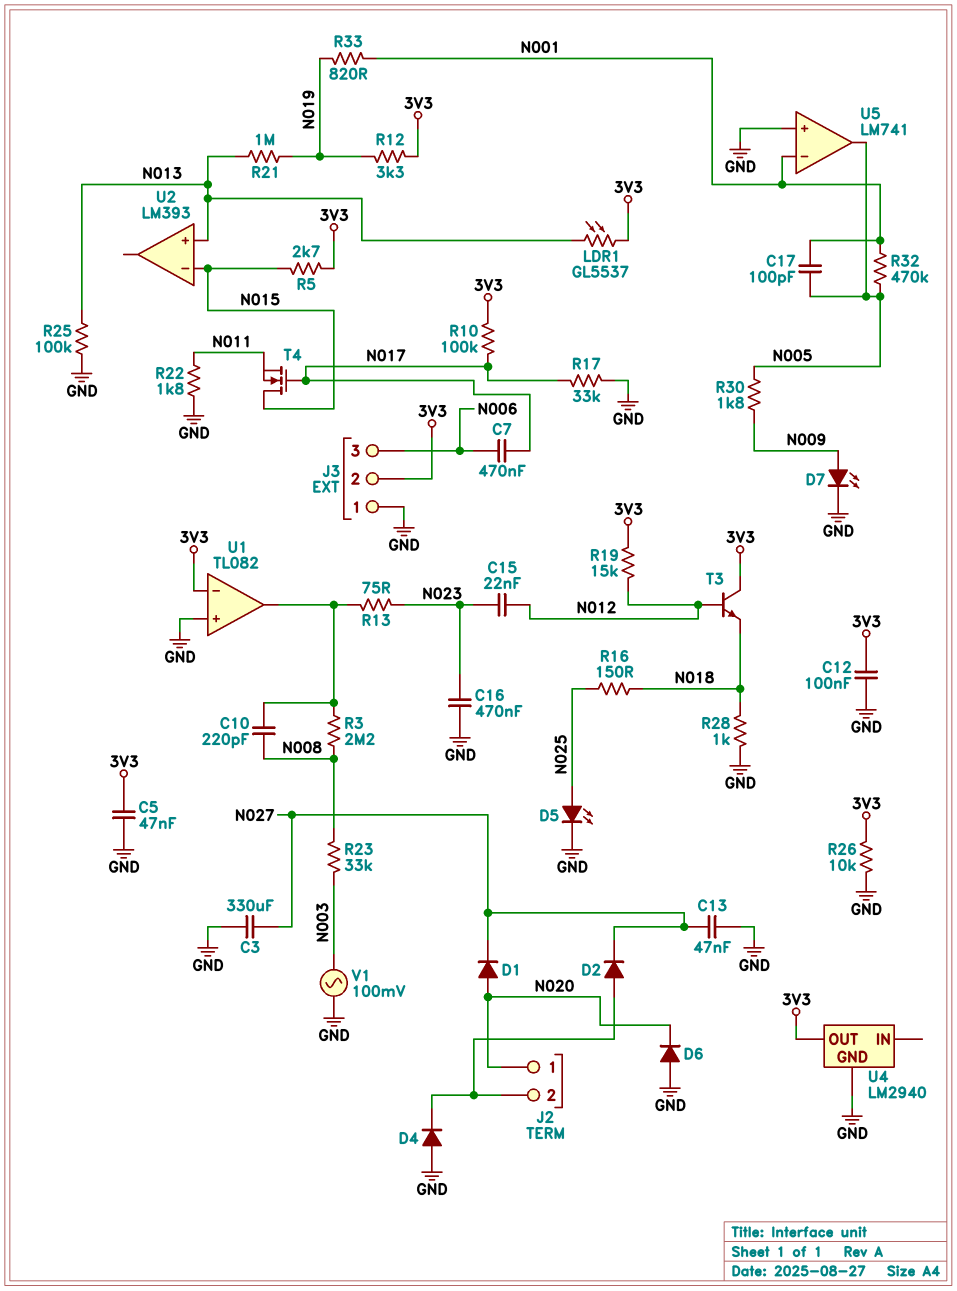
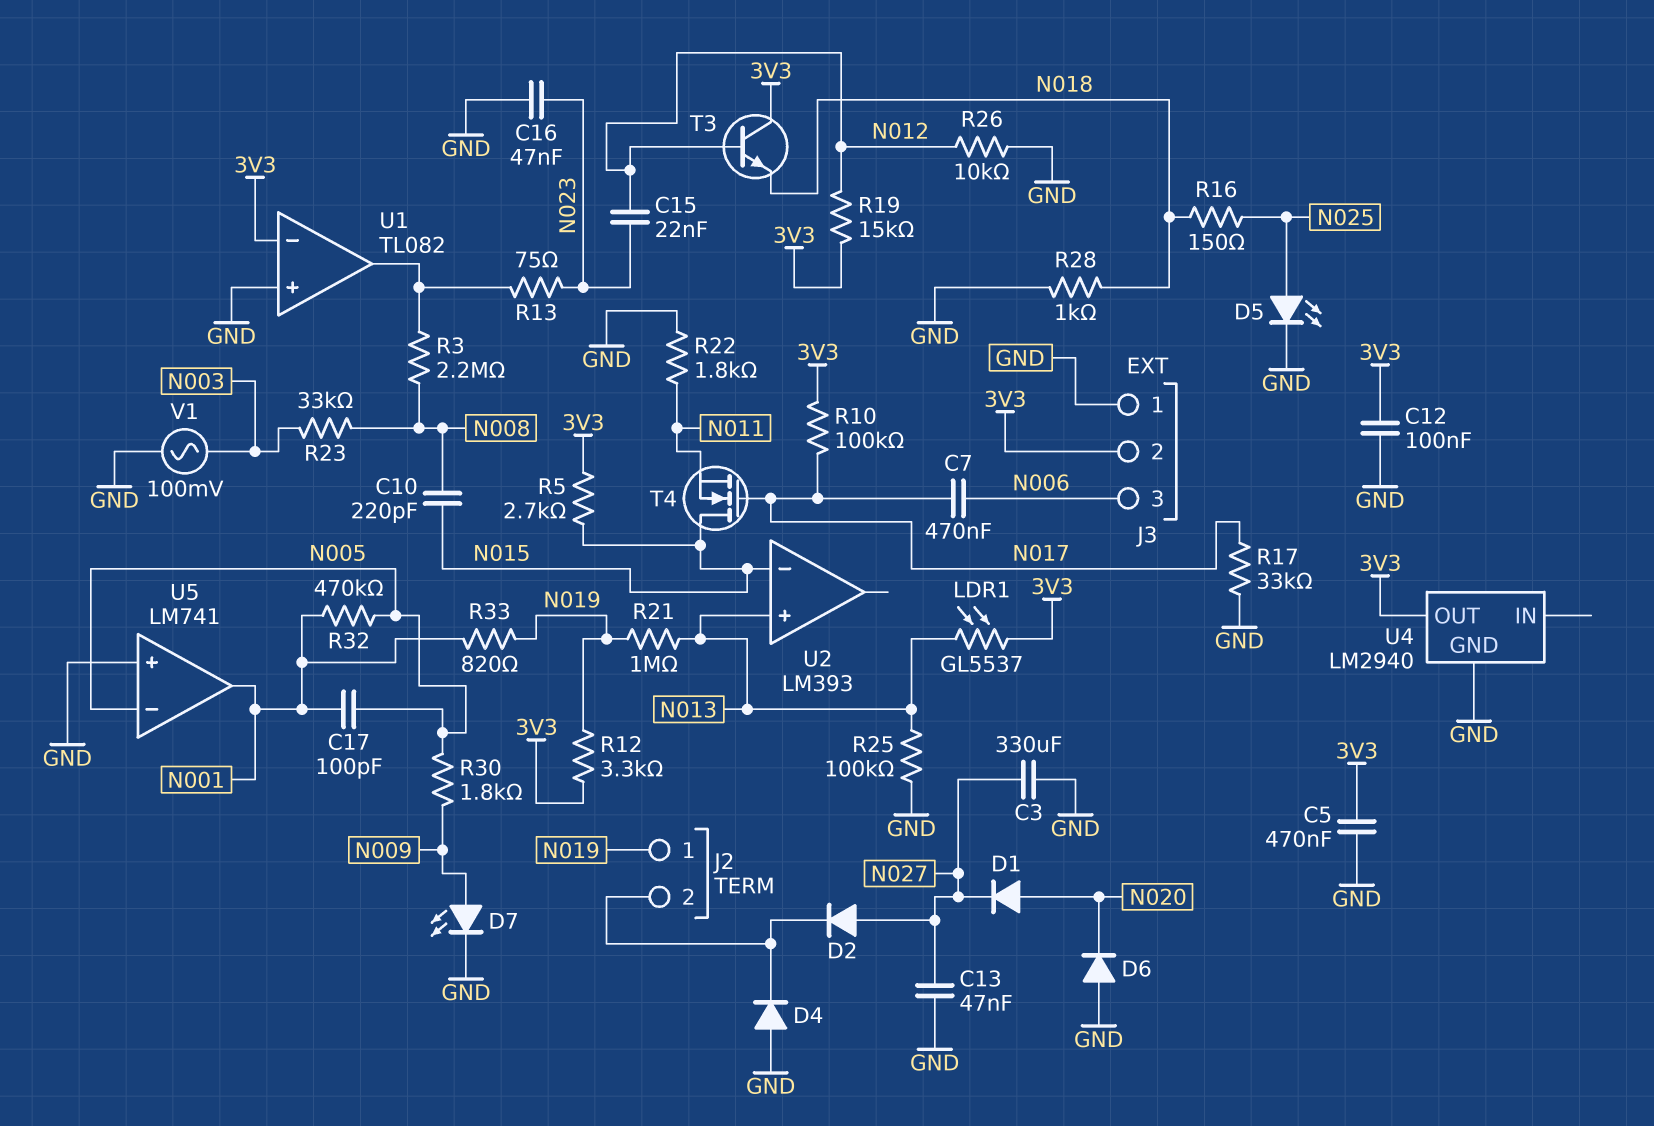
C5: 47nF (3V3, GND) -> 470nF (3V3, GND)
C10: 220pF (N008, U1/out) -> 220pF (N008, N015)
C16: 470nF (GND, N023) -> 47nF (GND, N023)
D2: diode (A J2/2, K N027) -> diode (A N027, K J2/2)
J2 pin 1: N020 -> N019
R26: 10k (3V3, GND) -> 10k (GND, N012)
U5 pin in-: N001 -> N005
U5 pin out: N005 -> N001

